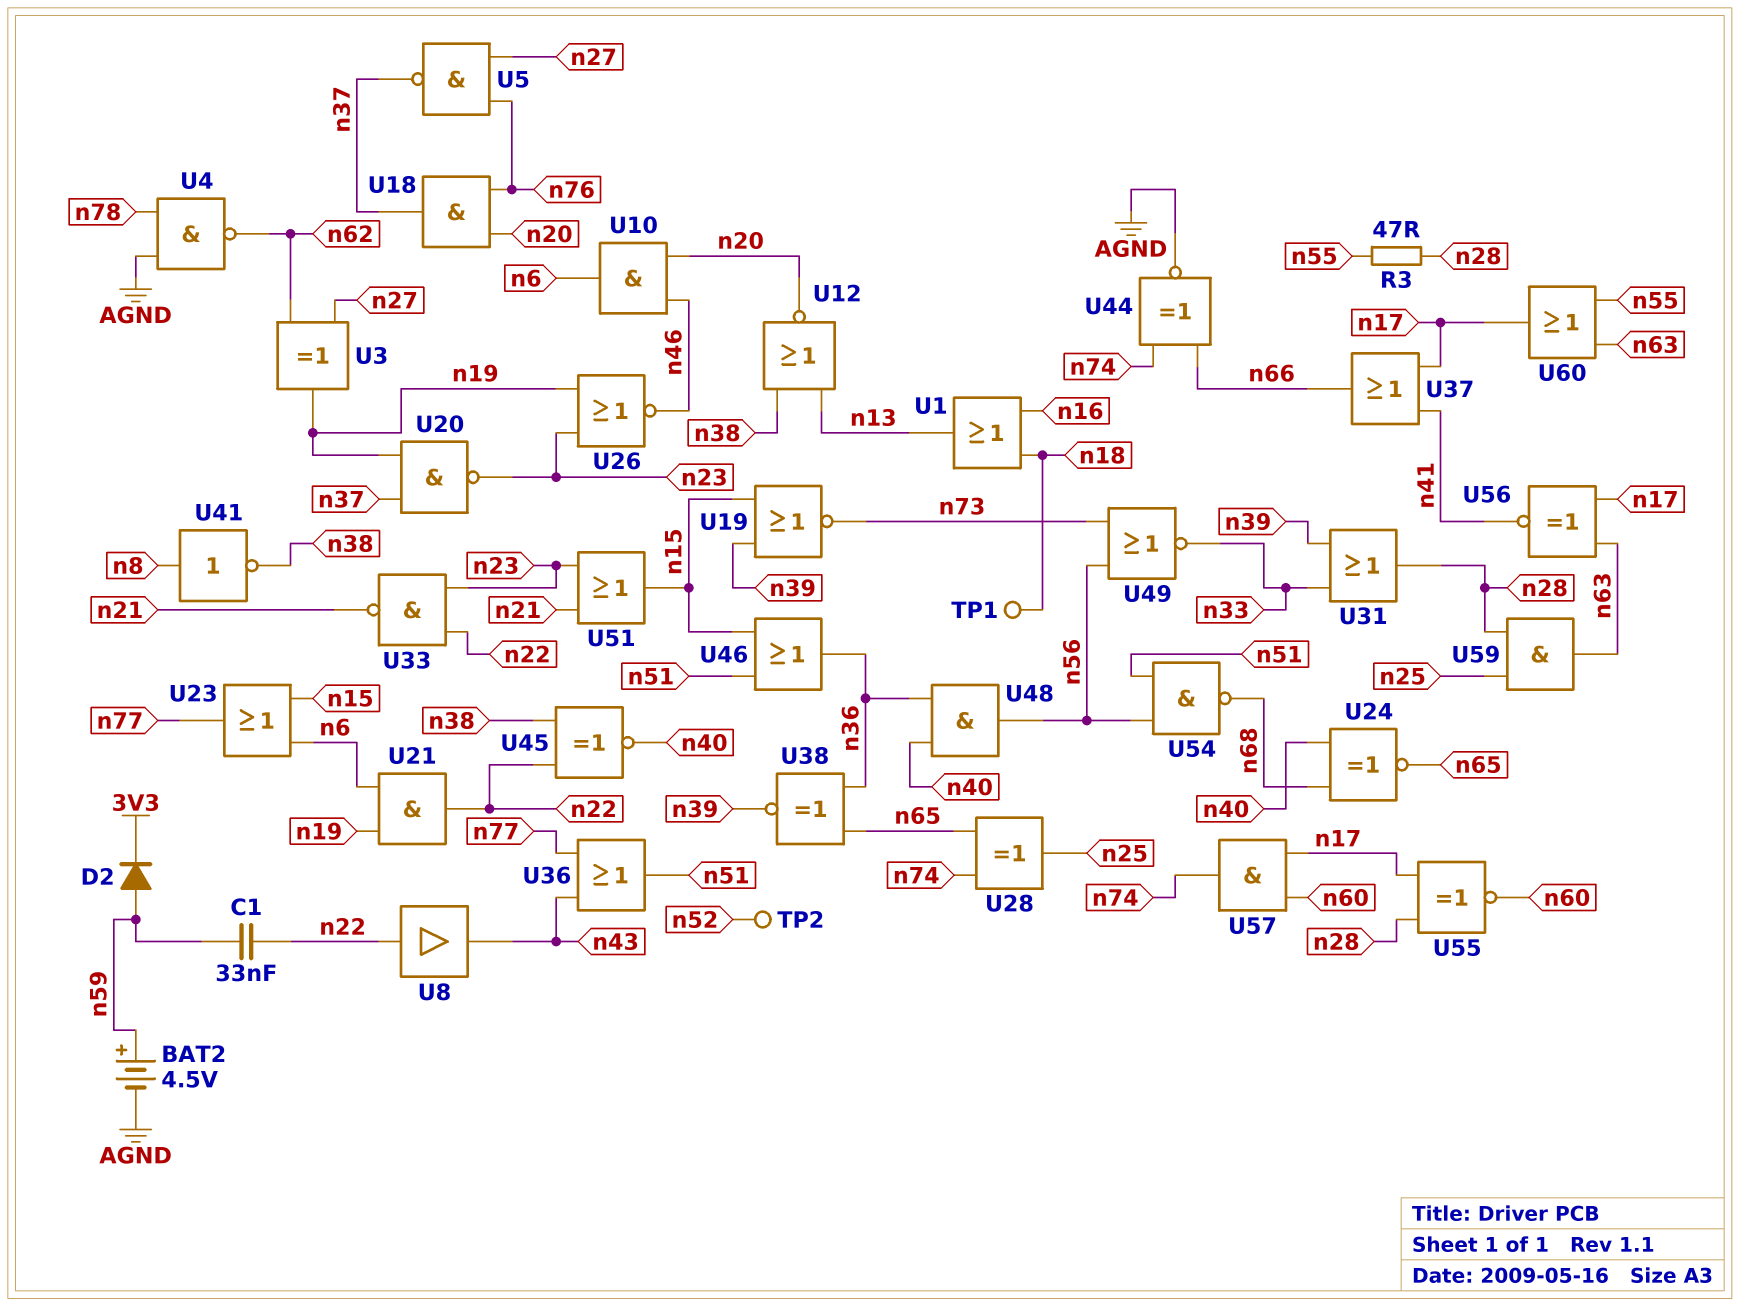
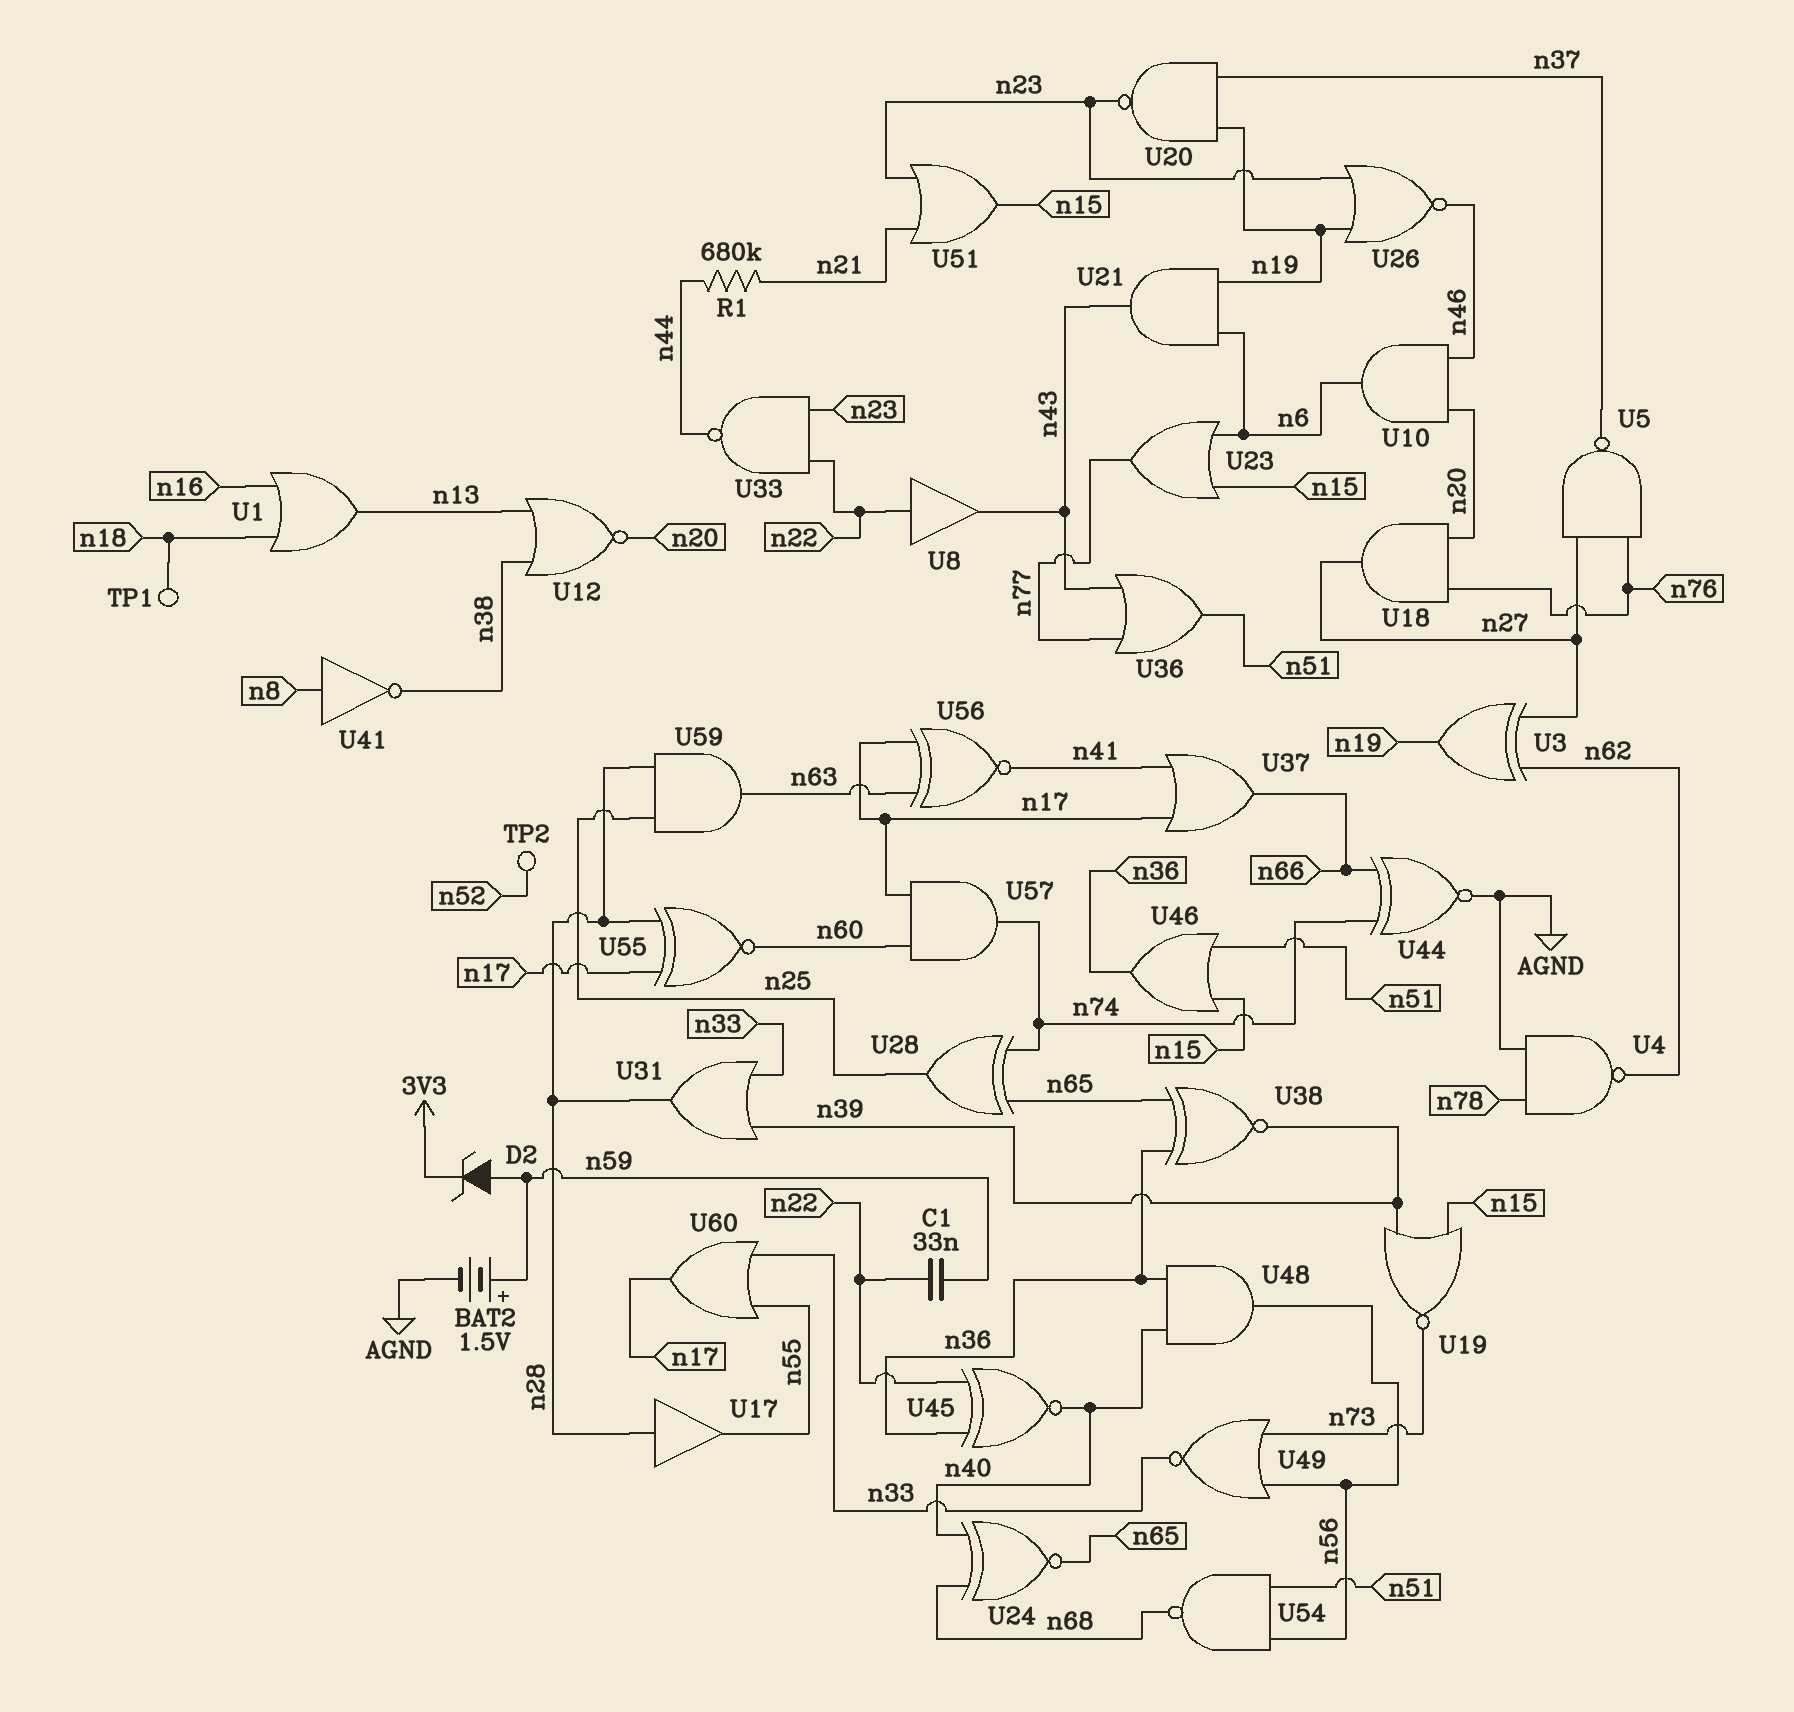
BAT2: 4.5V (plus n59, minus AGND) -> 1.5V (plus n59, minus AGND)
D2: diode (A n59, K 3V3) -> zener (A n59, K 3V3)
R1: none -> 680k (n21, n44)
R3: 47 (n28, n55) -> none
U17: none -> buffer (in n28, out n55)
U18: AND (in n20, in n76, out n37) -> AND (in n20, in n76, out n27)
U21: AND (in n6, in n19, out n22) -> AND (in n6, in n19, out n43)
U33: NAND (in n22, in n23, out n21) -> NAND (in n22, in n23, out n44)
U45: XNOR (in n22, in n38, out n40) -> XNOR (in n22, in n36, out n40)
U60: OR (in n55, in n63, out n17) -> OR (in n33, in n55, out n17)

